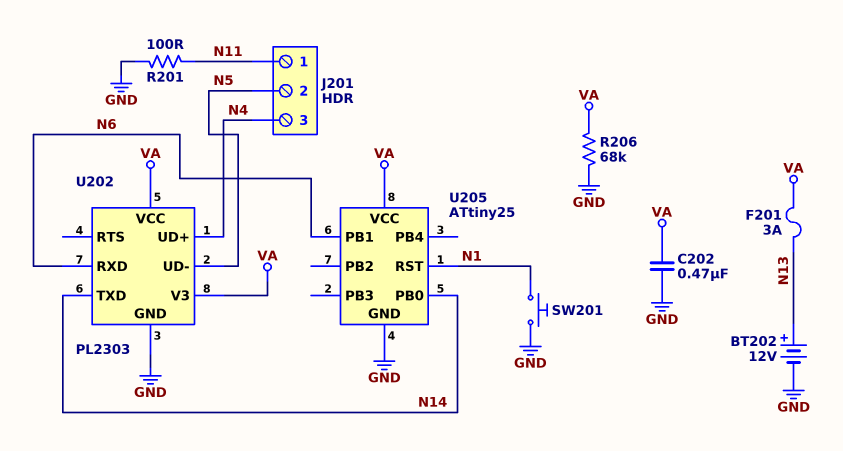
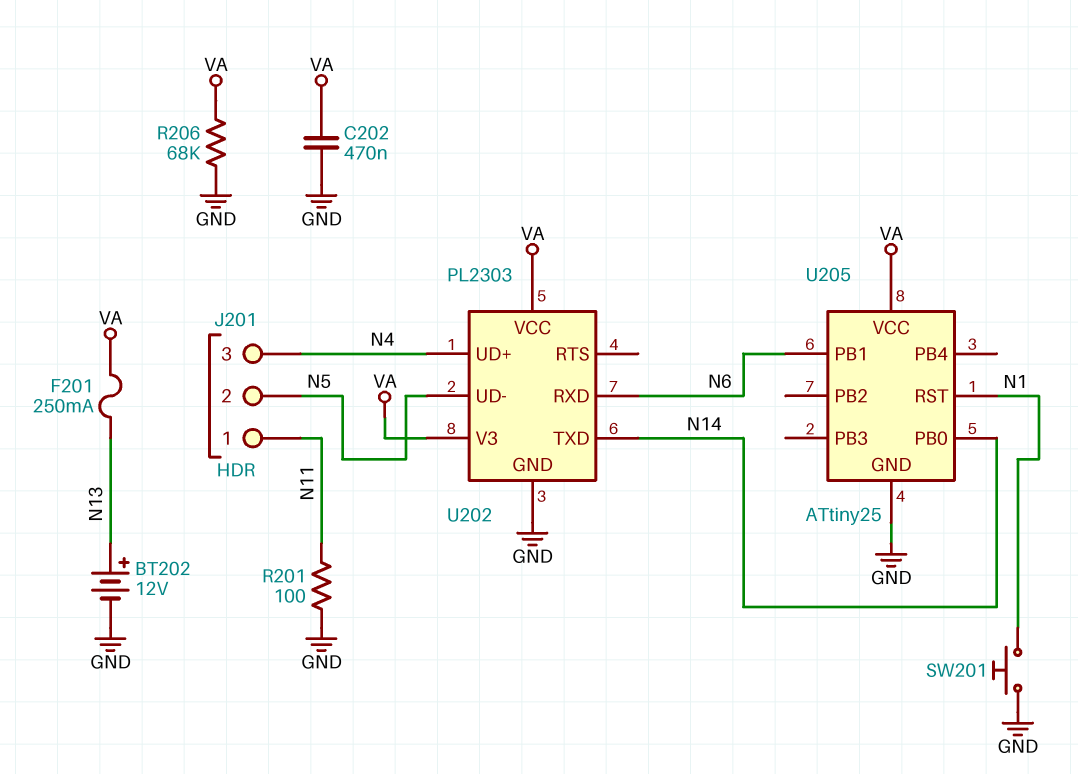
F201: 3A (N13, VA) -> 250mA (N13, VA)

